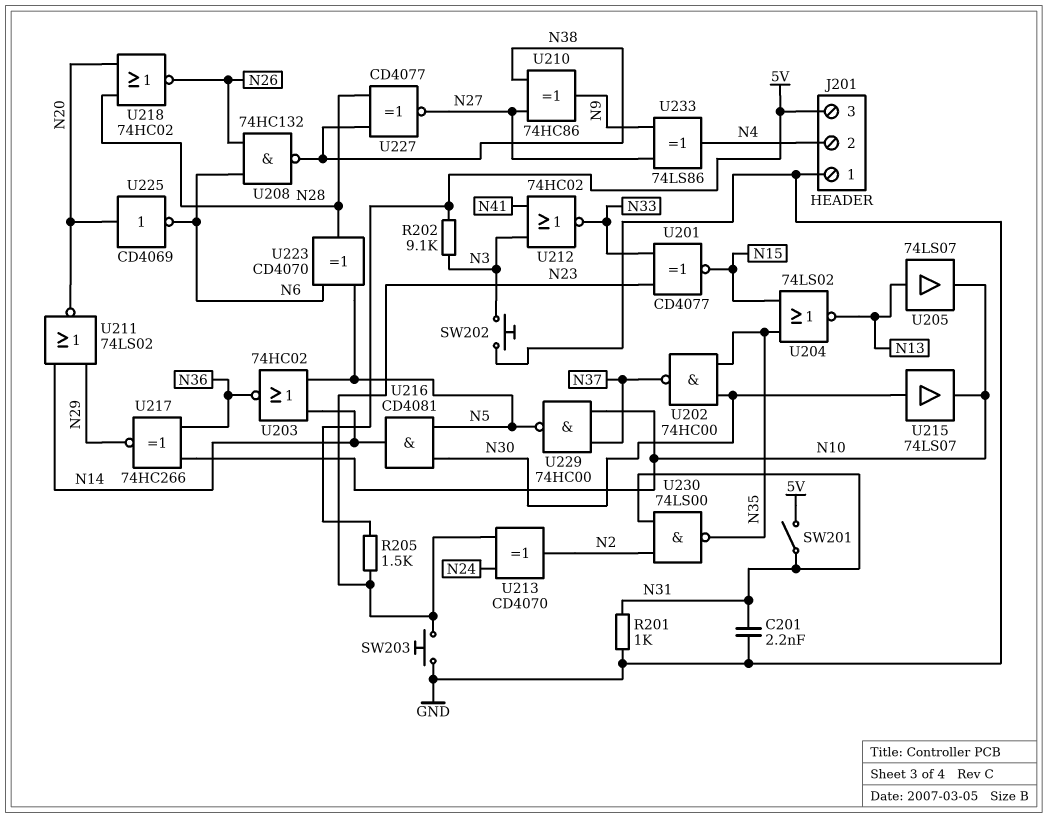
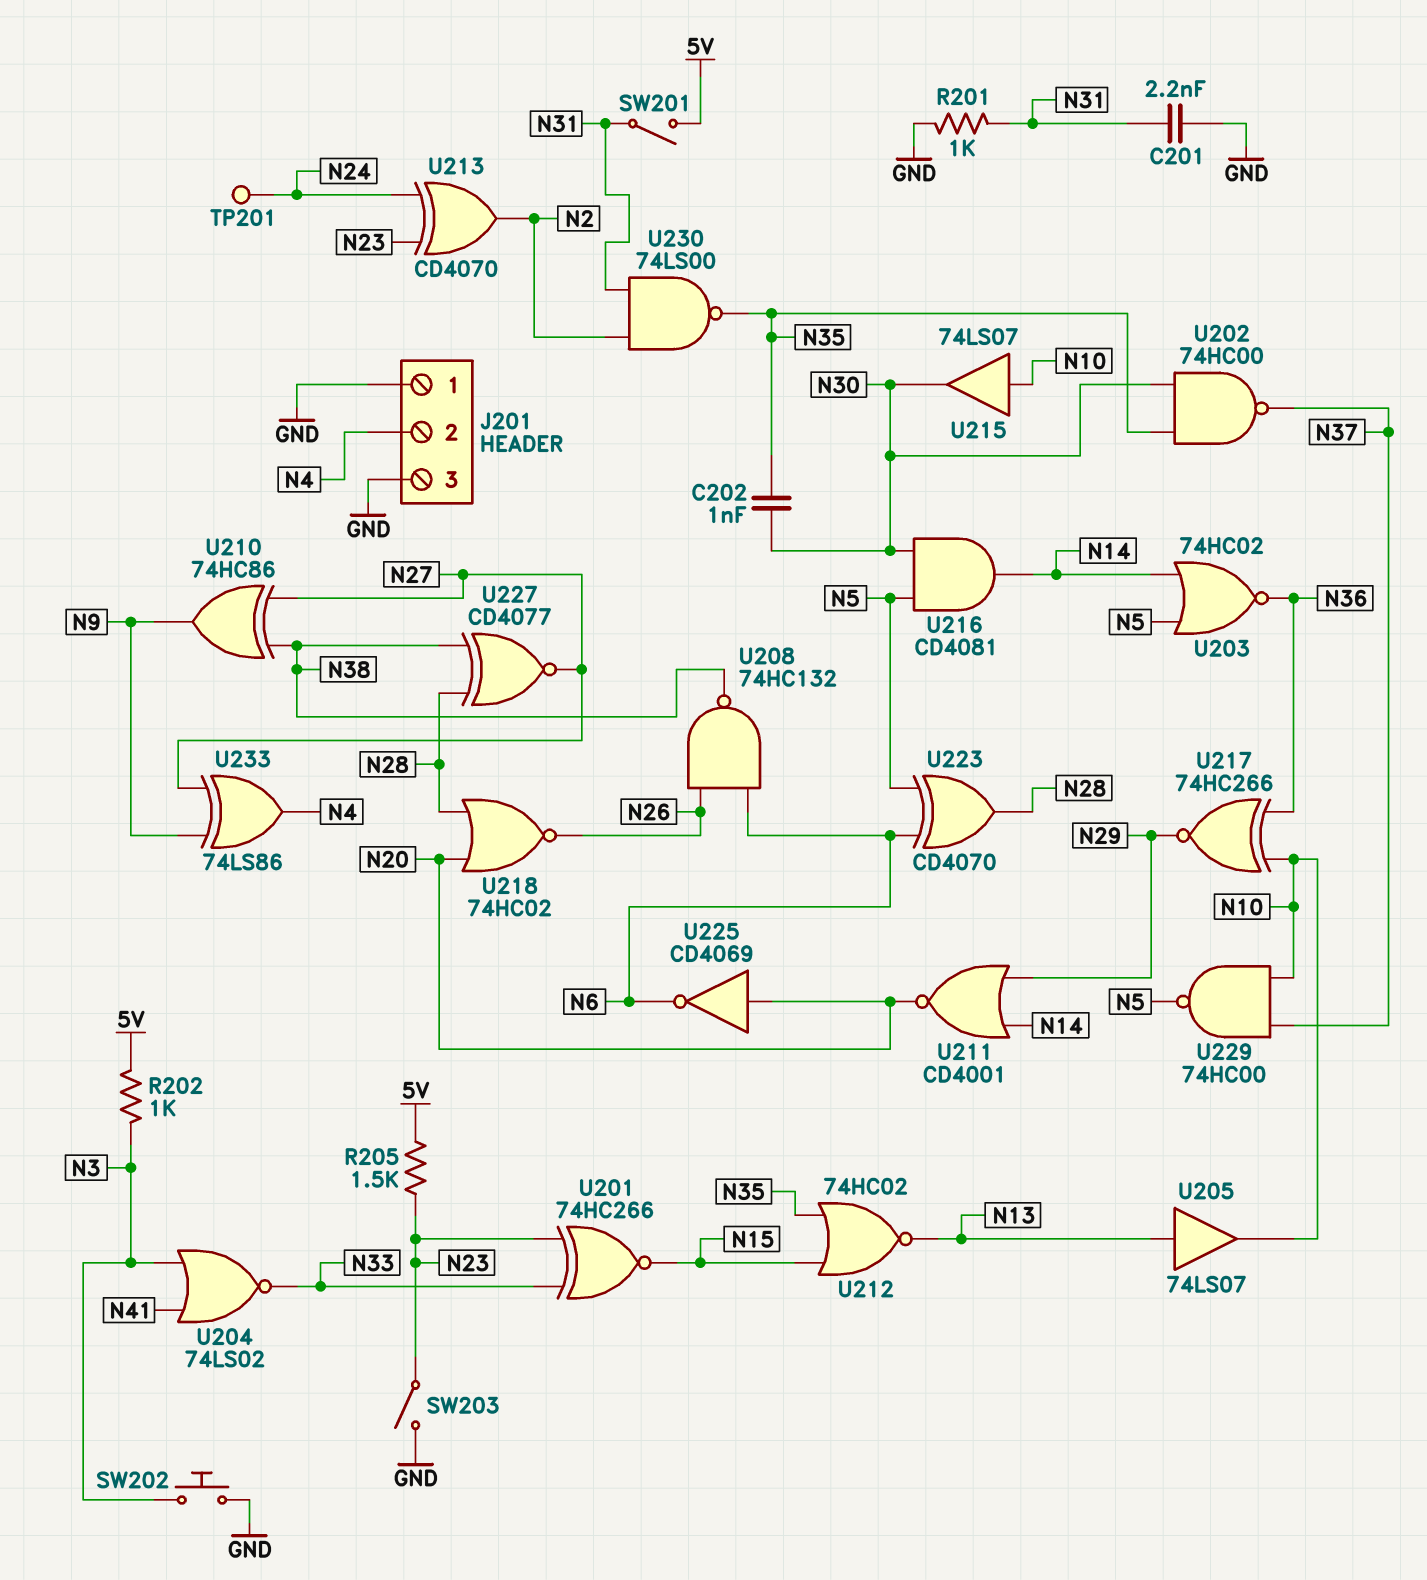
C202: none -> 1nF (N30, N35)
J201 pin 3: 5V -> GND
R202: 9.1k (5V, N3) -> 1k (5V, N3)
SW203: button (GND, N23) -> switch (GND, N23)
TP201: none -> test point (N24)
U201: XNOR CD4077 (in N23, in N33, out N15) -> XNOR 74HC266 (in N23, in N33, out N15)
U204: NOR 74LS02 (in N15, in N35, out N13) -> NOR 74LS02 (in N3, in N41, out N33)
U211: NOR 74LS02 (in N14, in N29, out N20) -> NOR CD4001 (in N14, in N29, out N20)
U212: NOR 74HC02 (in N3, in N41, out N33) -> NOR 74HC02 (in N15, in N35, out N13)
U215: buffer 74LS07 (in N30, out N10) -> buffer 74LS07 (in N10, out N30)

